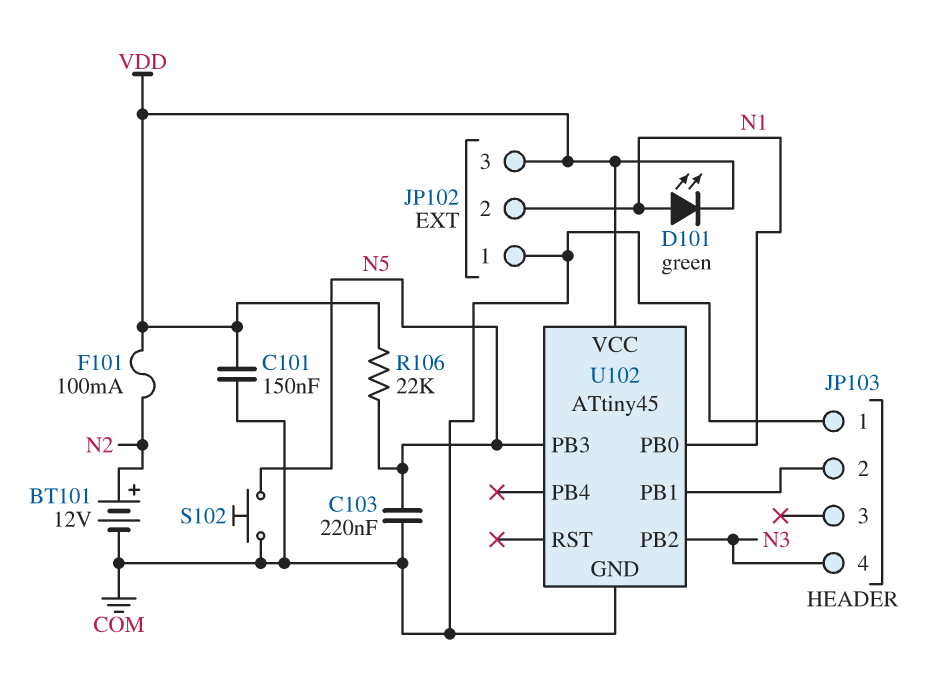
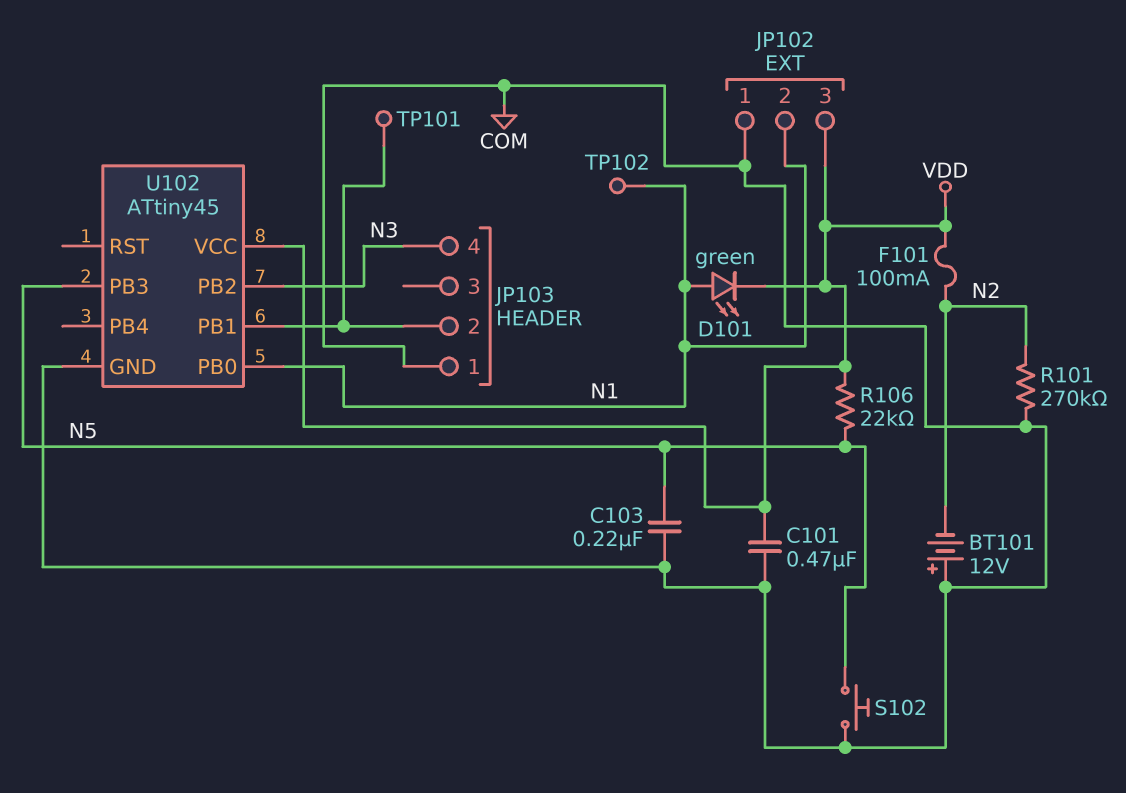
BT101: 12V (plus N2, minus COM) -> 12V (plus COM, minus N2)
C101: 150nF (COM, VDD) -> 470nF (COM, VDD)
R101: none -> 270k (COM, N2)
TP101: none -> test point (JP103/2)
TP102: none -> test point (N1)

